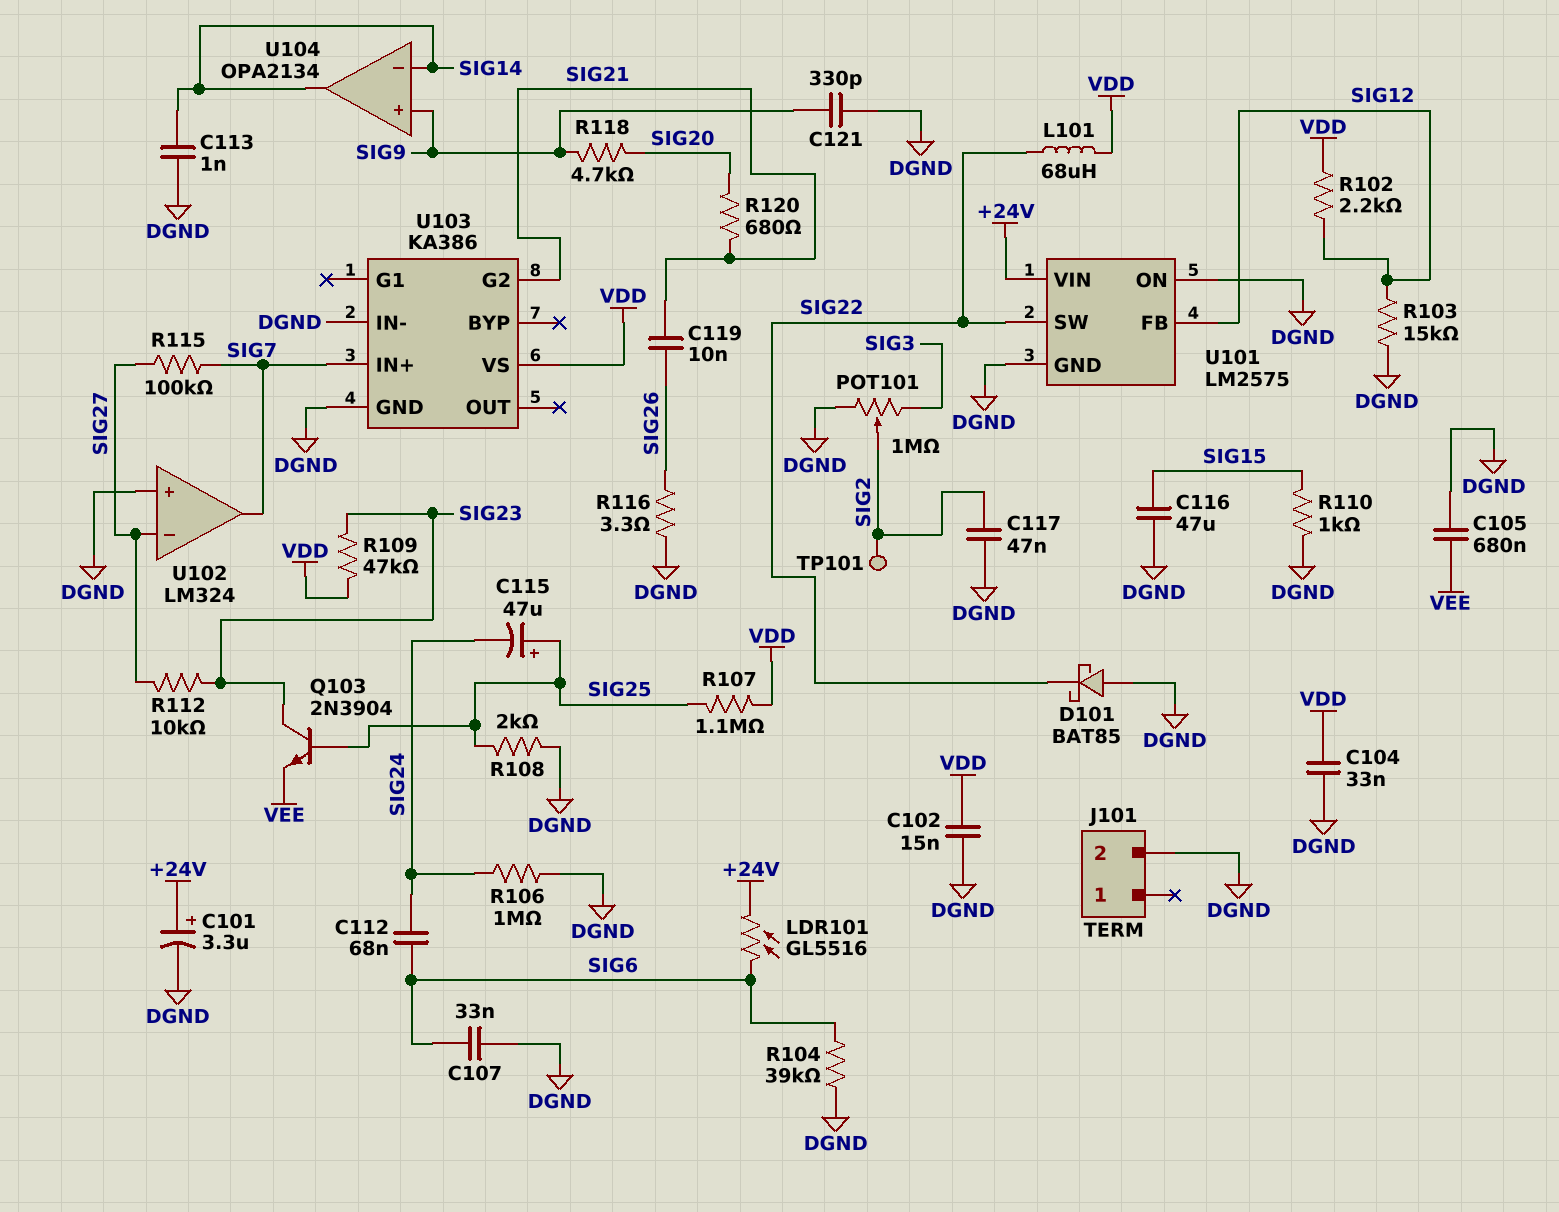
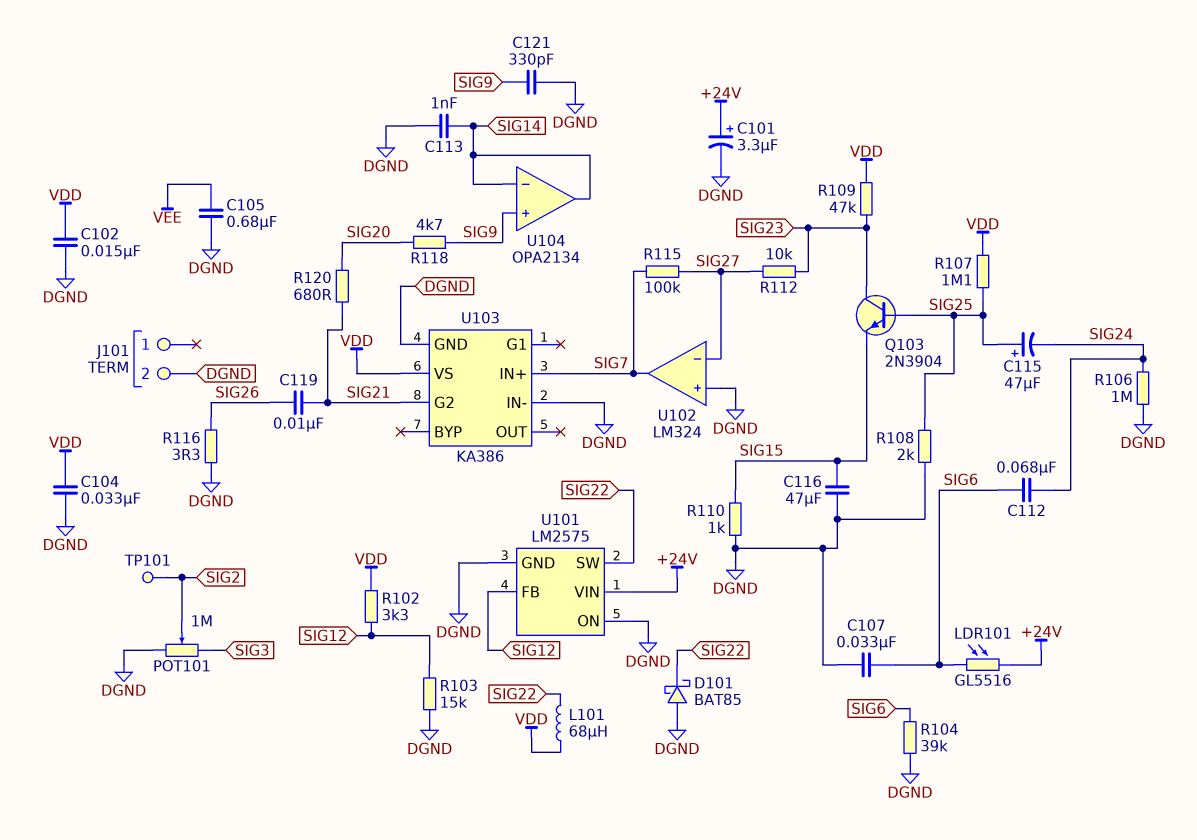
C117: 47nF (DGND, SIG2) -> none
Q103: NPN 2N3904 (B SIG25, C SIG23, E VEE) -> NPN 2N3904 (B SIG25, C SIG23, E SIG15)
R102: 2.2k (SIG12, VDD) -> 3.3k (SIG12, VDD)

